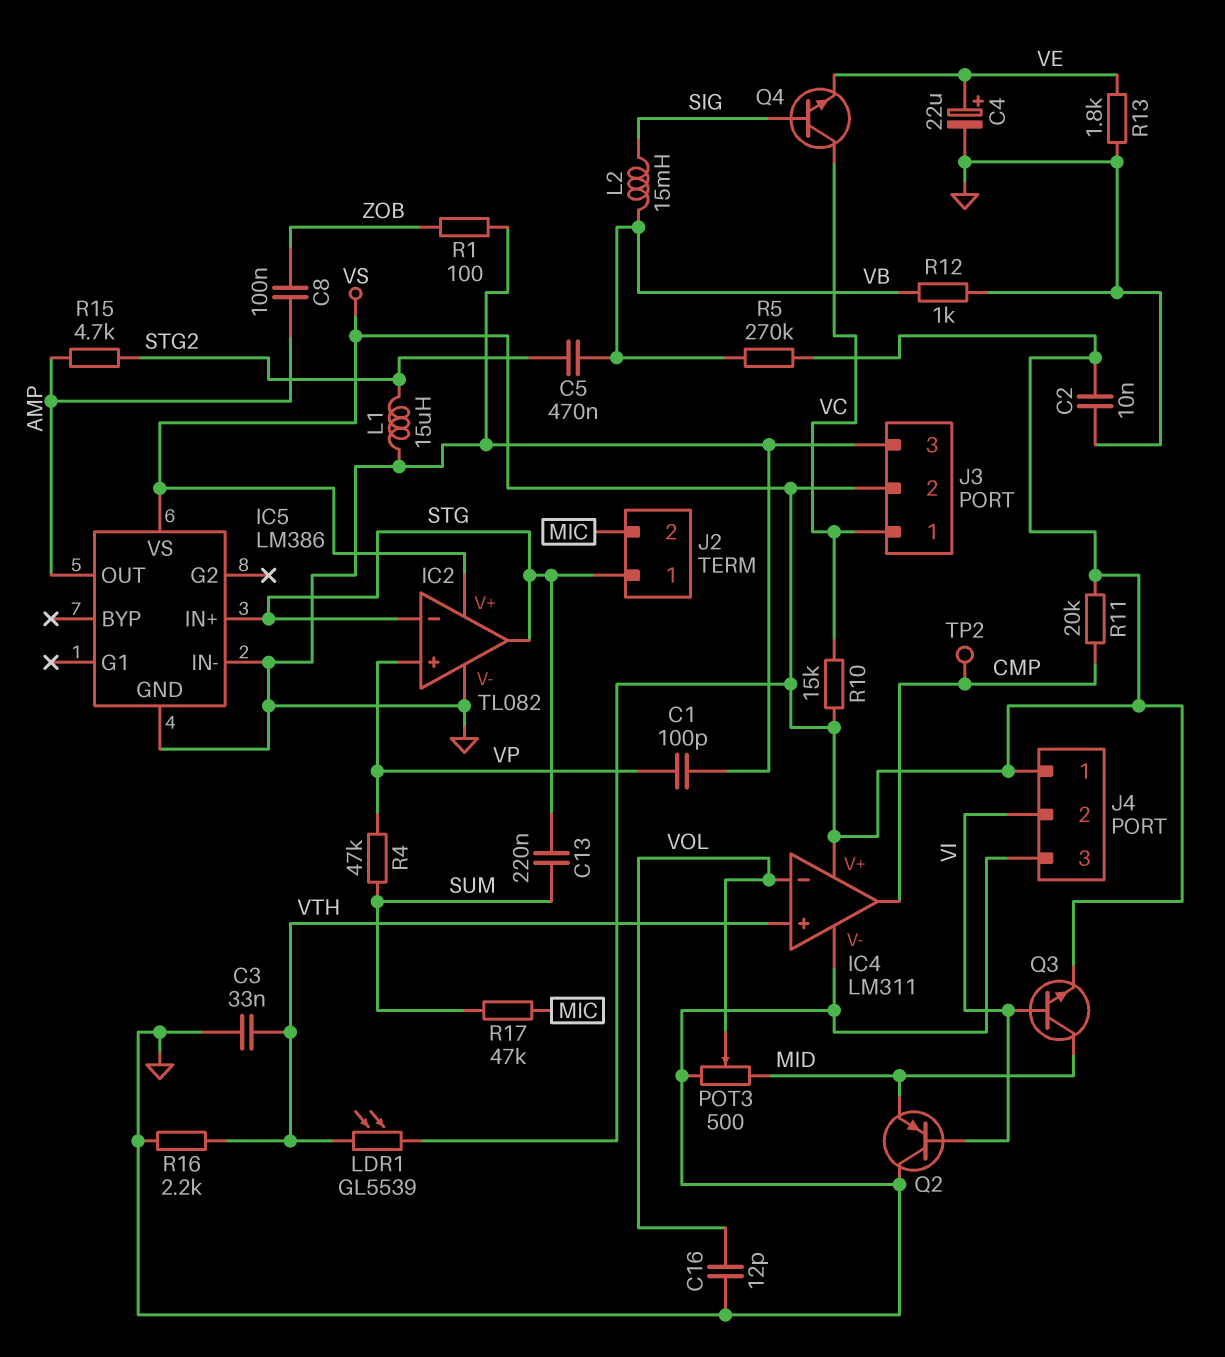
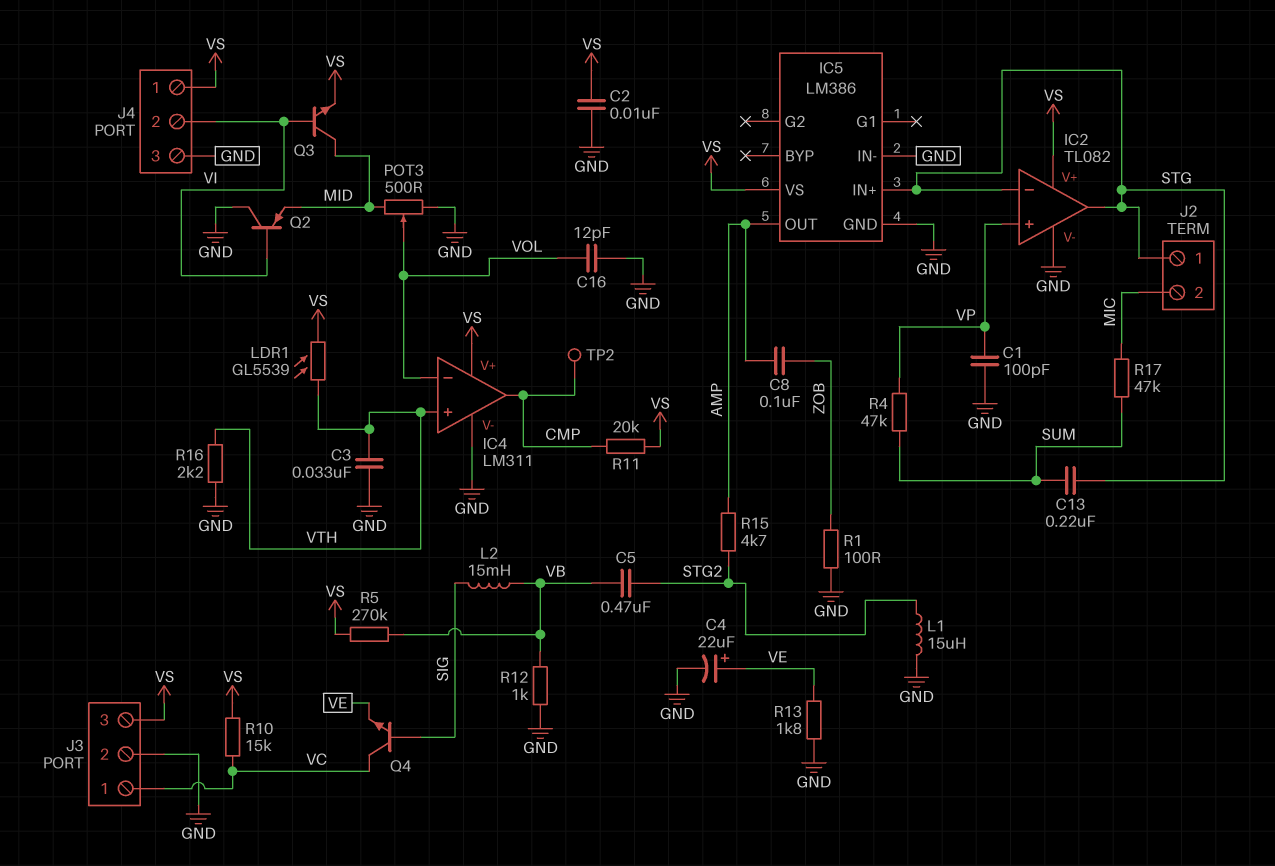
J3 pin 2: VS -> GND
J3 pin 3: GND -> VS

